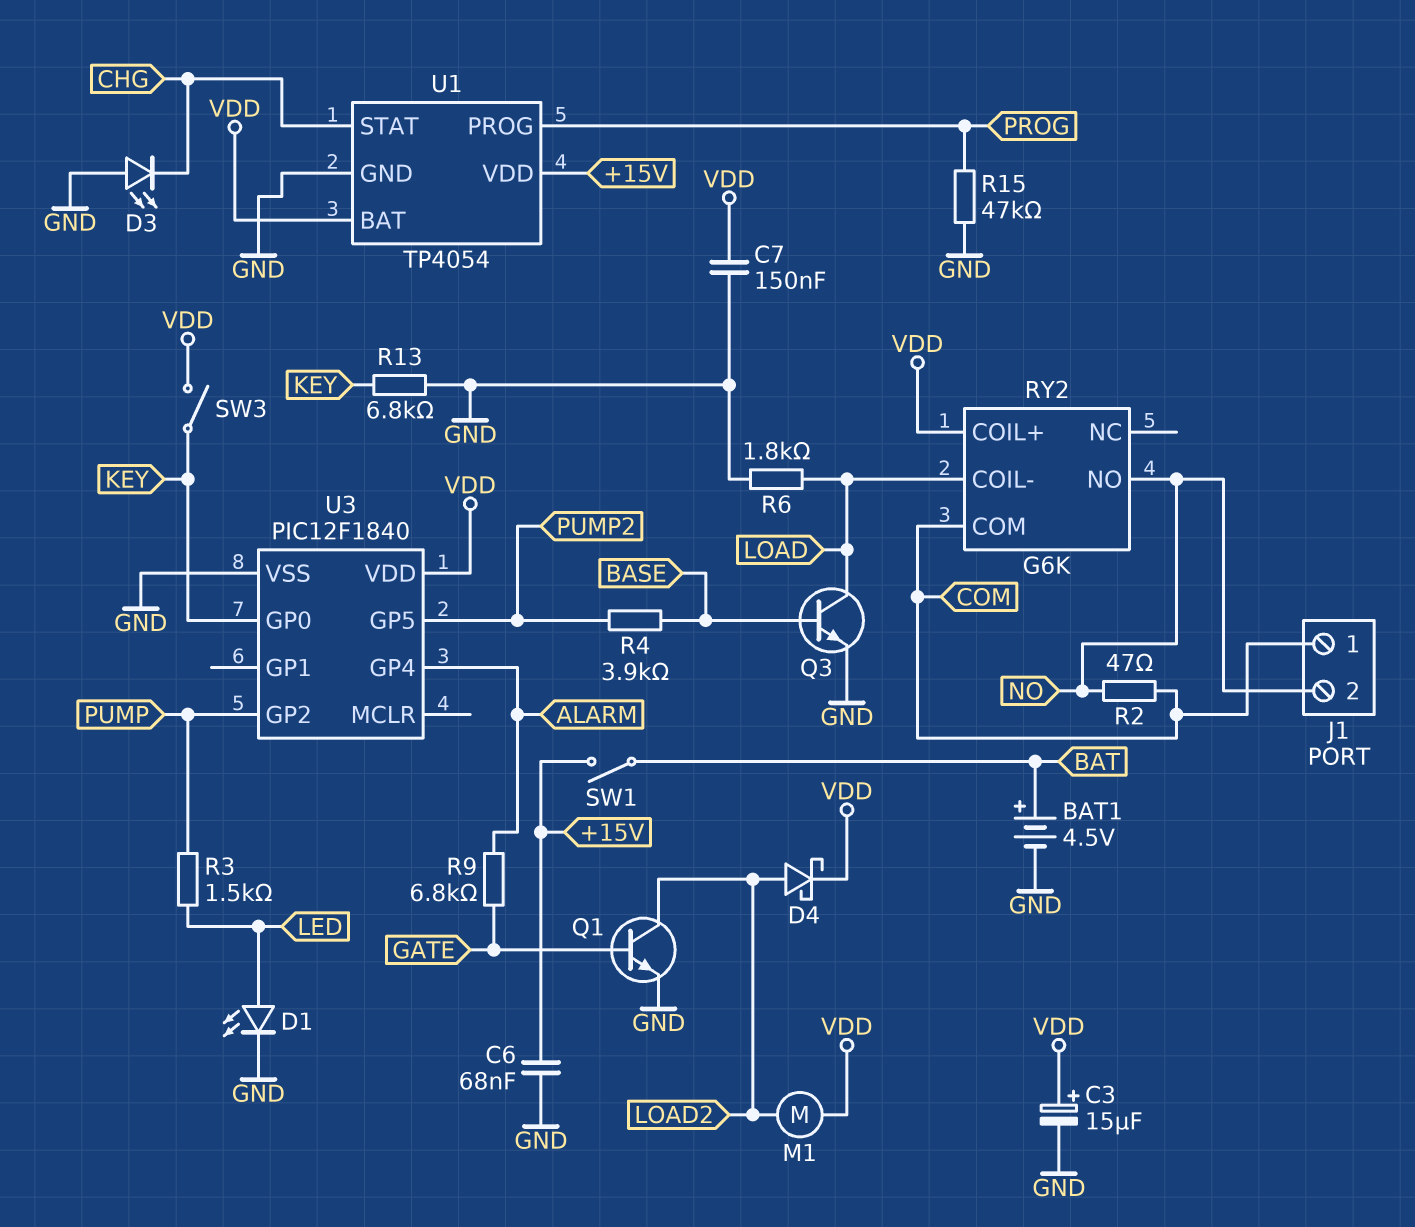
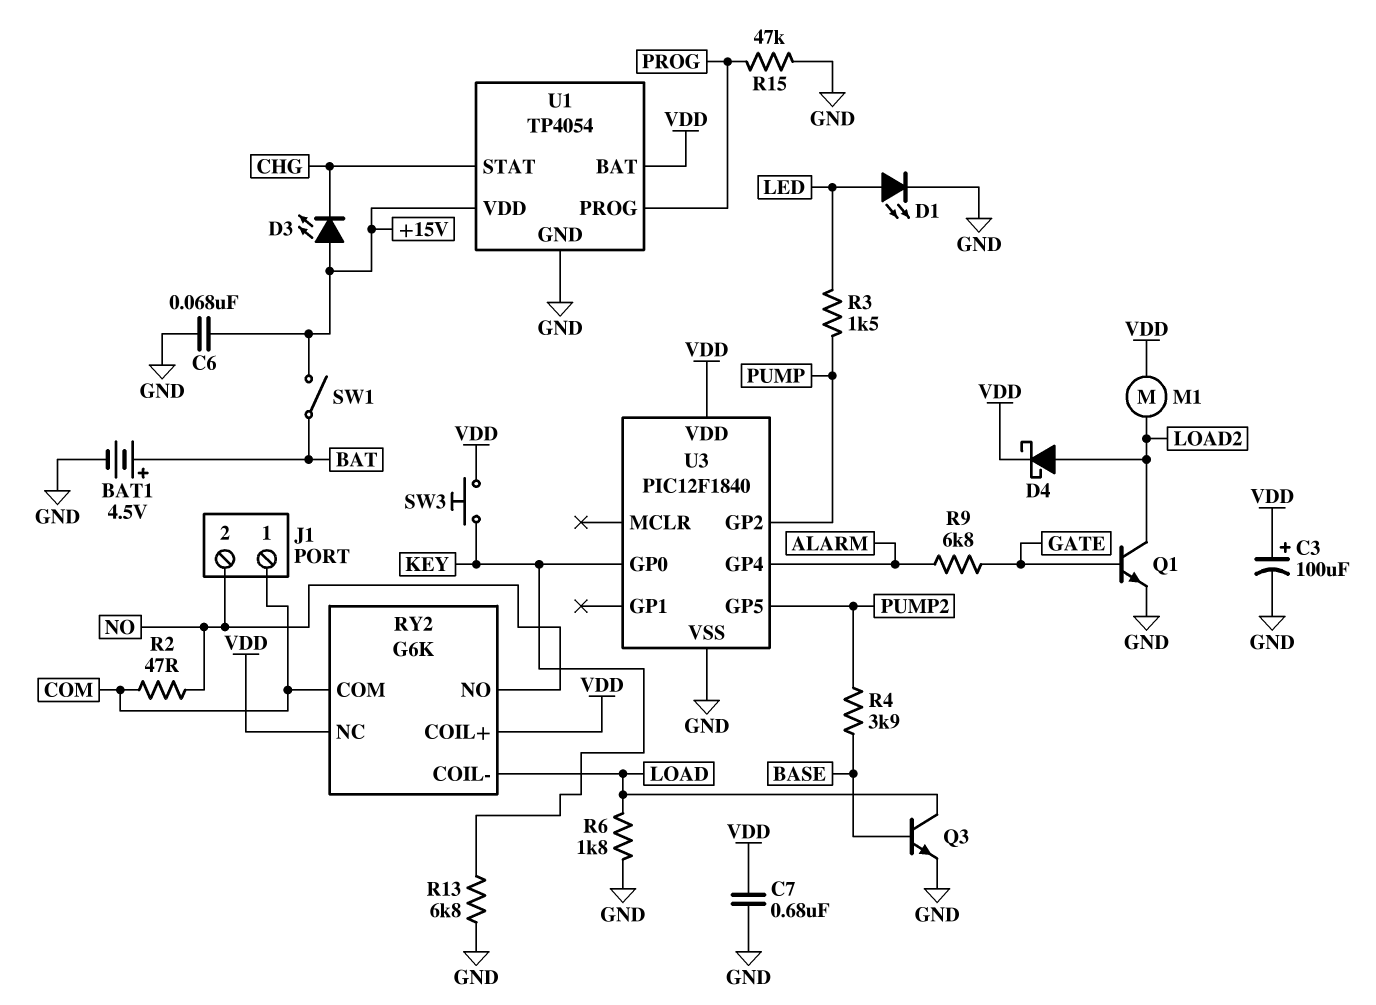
C3: 15uF (plus VDD, minus GND) -> 100uF (plus VDD, minus GND)
C7: 150nF (GND, VDD) -> 680nF (GND, VDD)
D3: LED (A GND, K CHG) -> LED (A +15V, K CHG)
RY2 pin NC: none -> VDD
SW3: switch (KEY, VDD) -> button (KEY, VDD)

